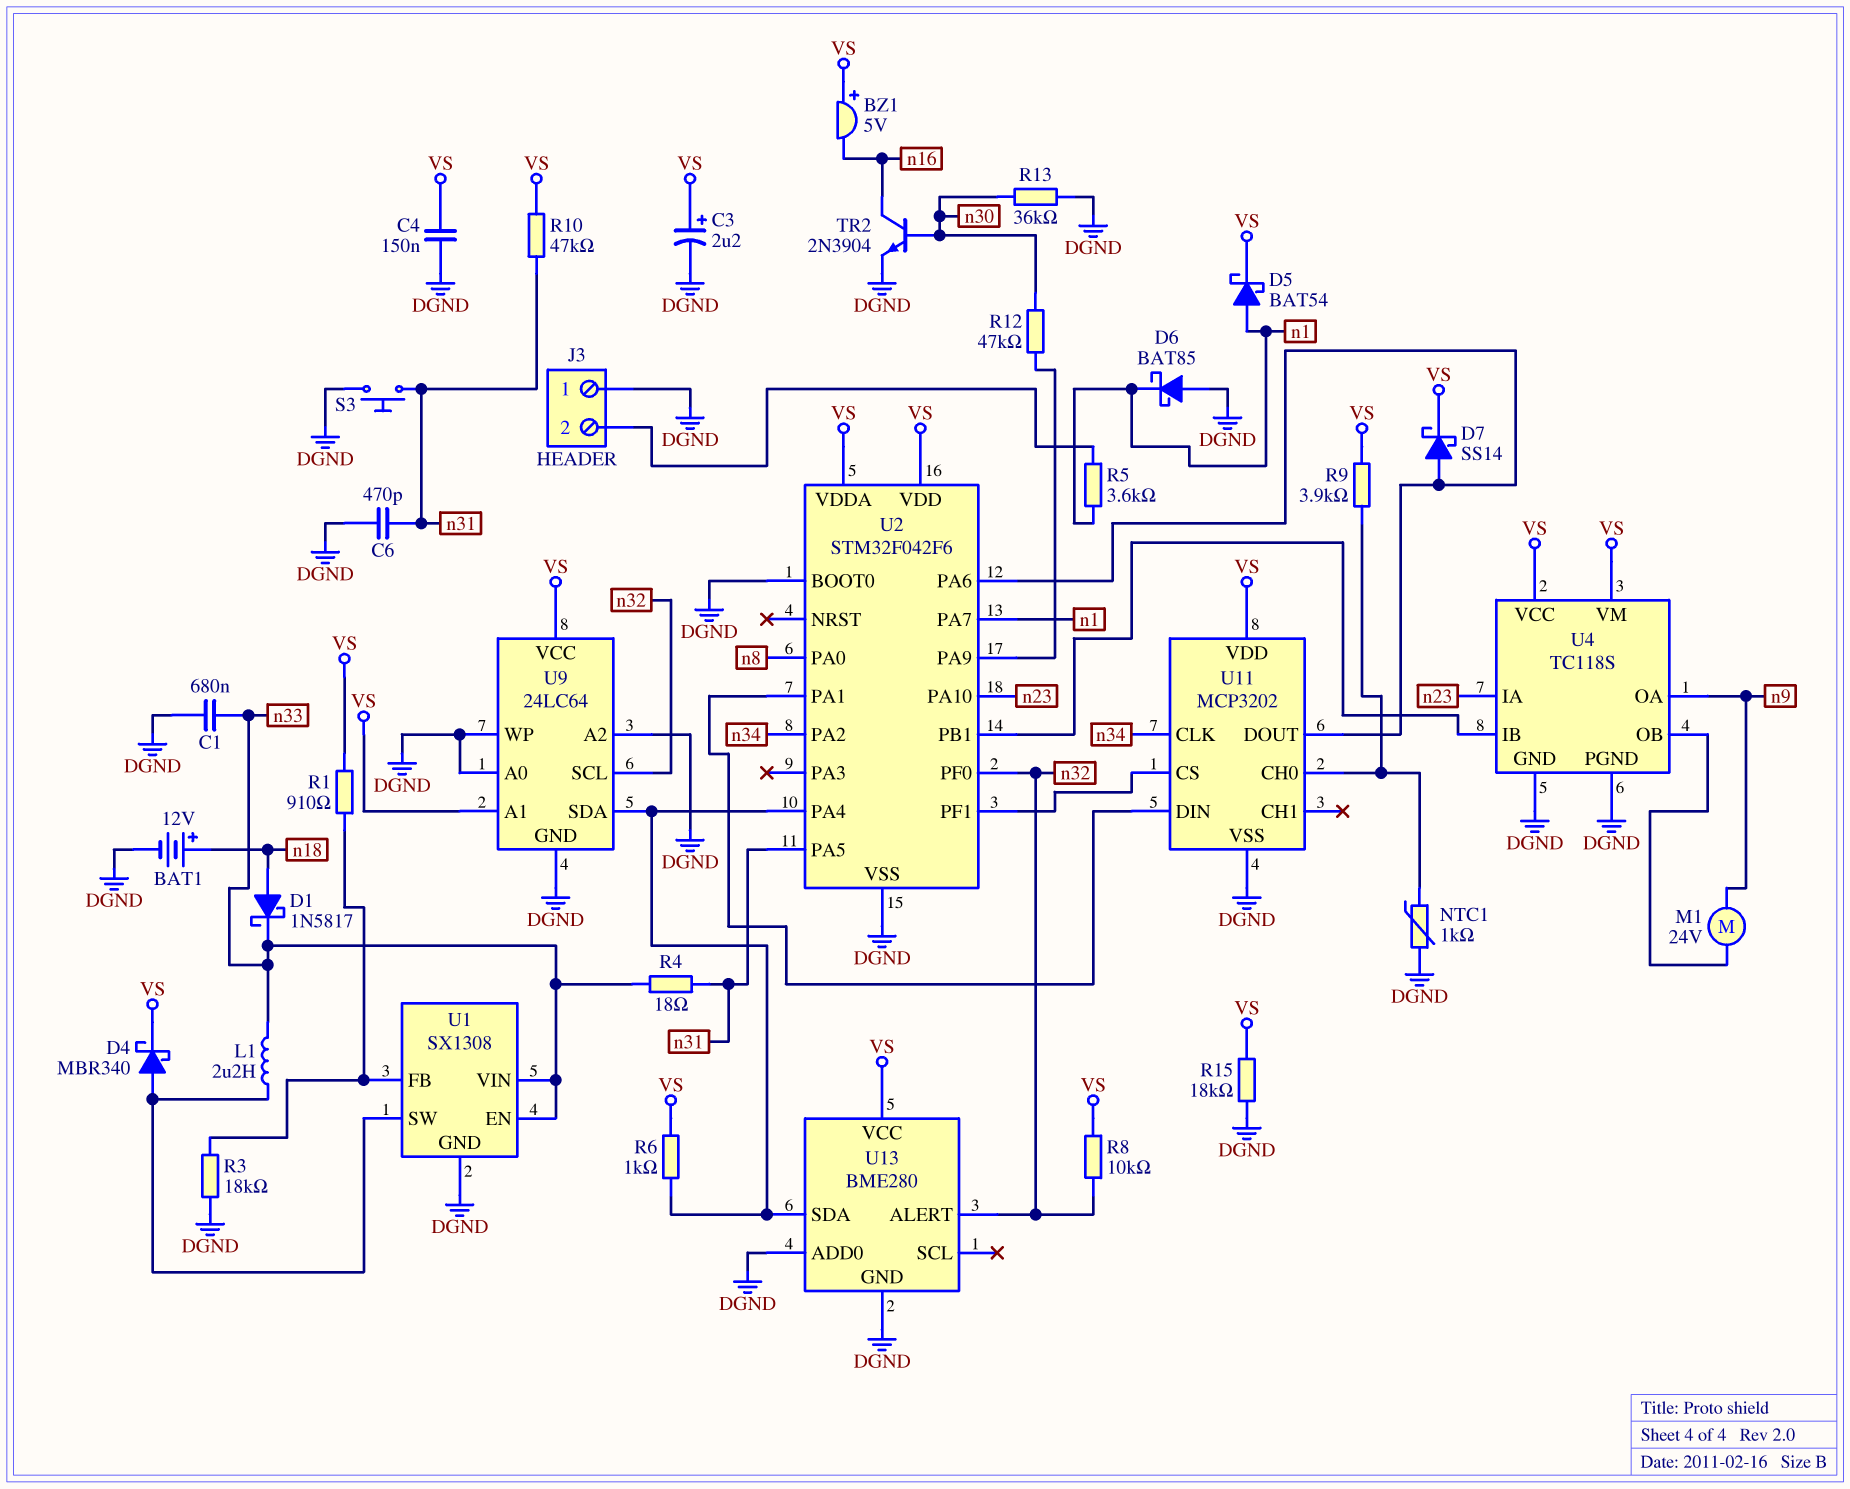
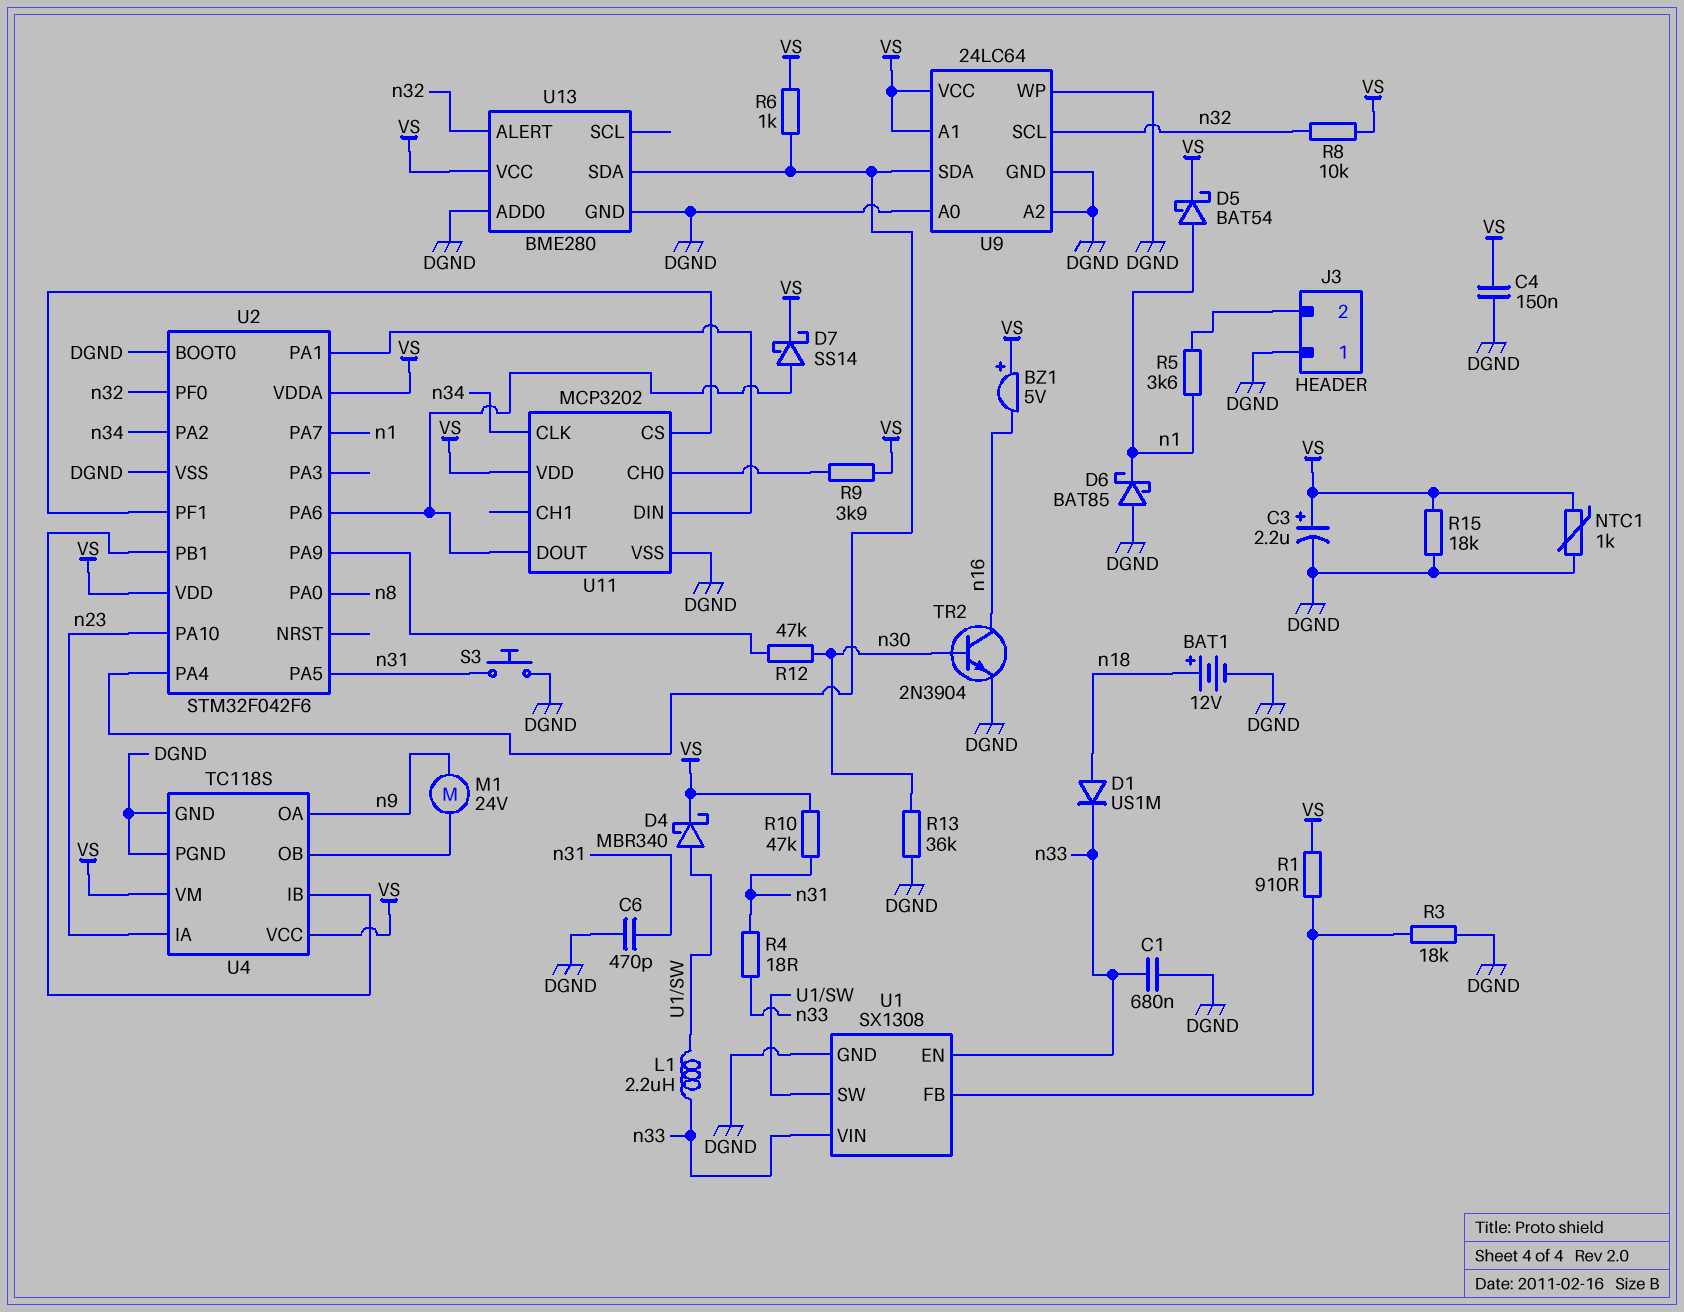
D1: schottky 1N5817 (A n18, K n33) -> diode US1M (A n18, K n33)
NTC1: 1k (DGND, U11/CH0) -> 1k (DGND, VS)

